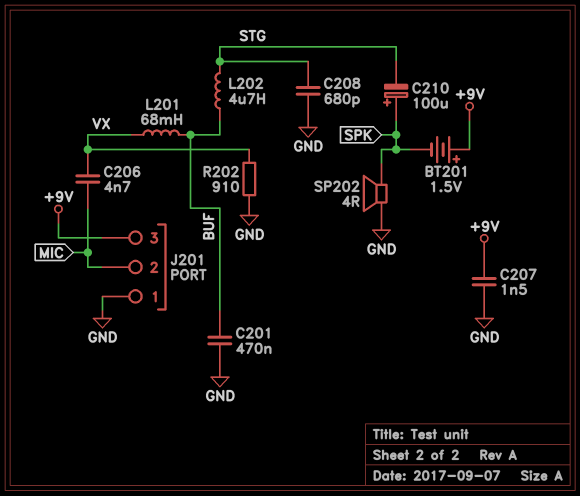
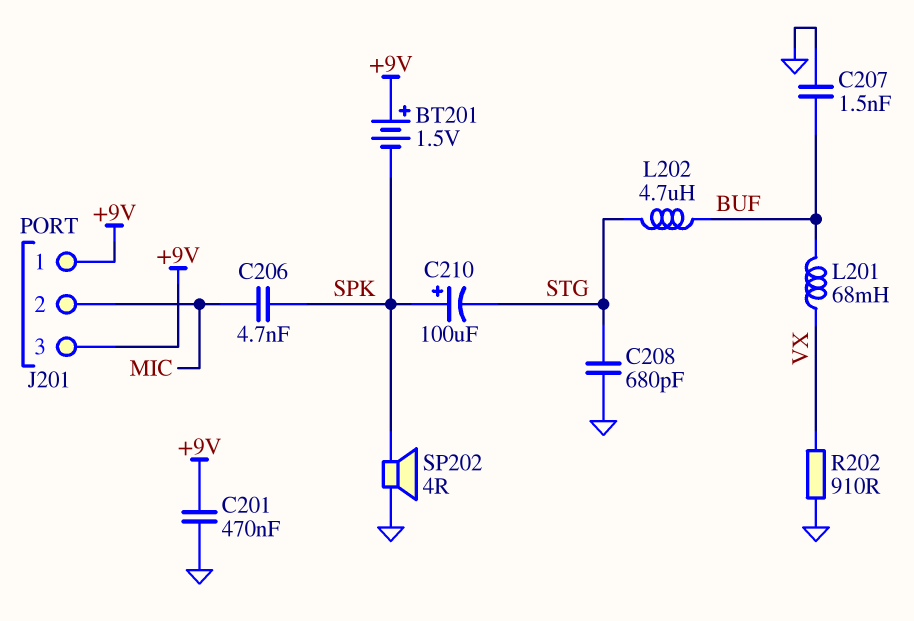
C201: 470nF (BUF, GND) -> 470nF (+9V, GND)
C206: 4.7nF (MIC, VX) -> 4.7nF (MIC, SPK)
C207: 1.5nF (+9V, GND) -> 1.5nF (BUF, GND)
J201 pin 1: GND -> +9V

